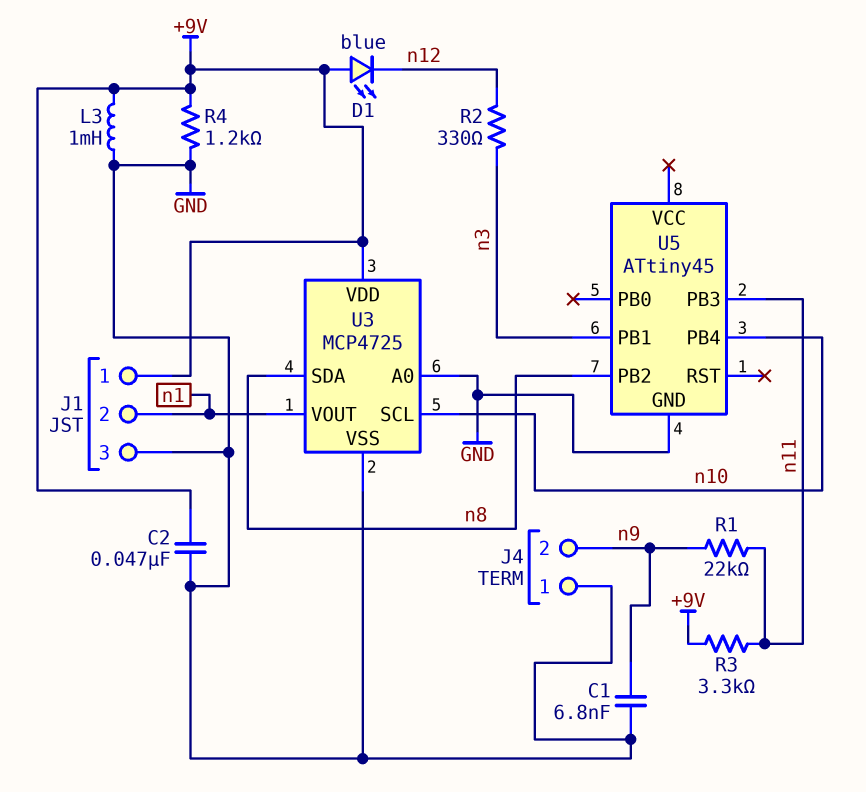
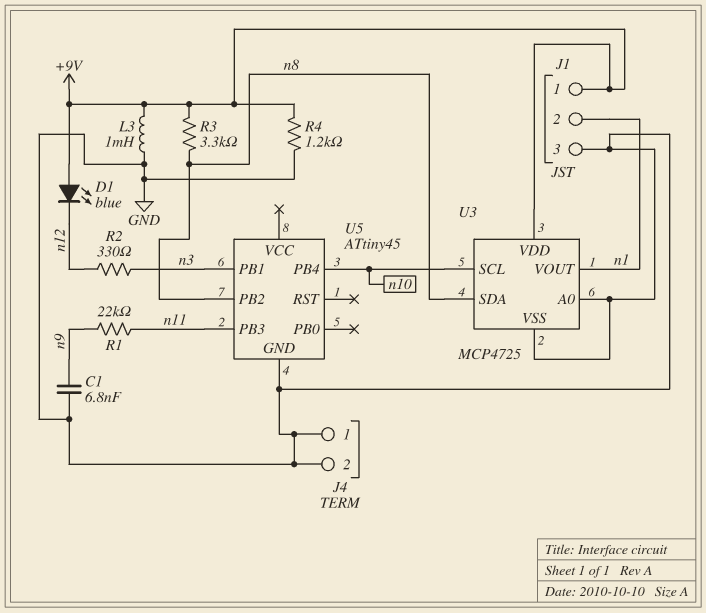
C2: 47nF (+9V, GND) -> none
J4 pin 2: n9 -> GND
R3: 3.3k (+9V, n11) -> 3.3k (+9V, n8)

